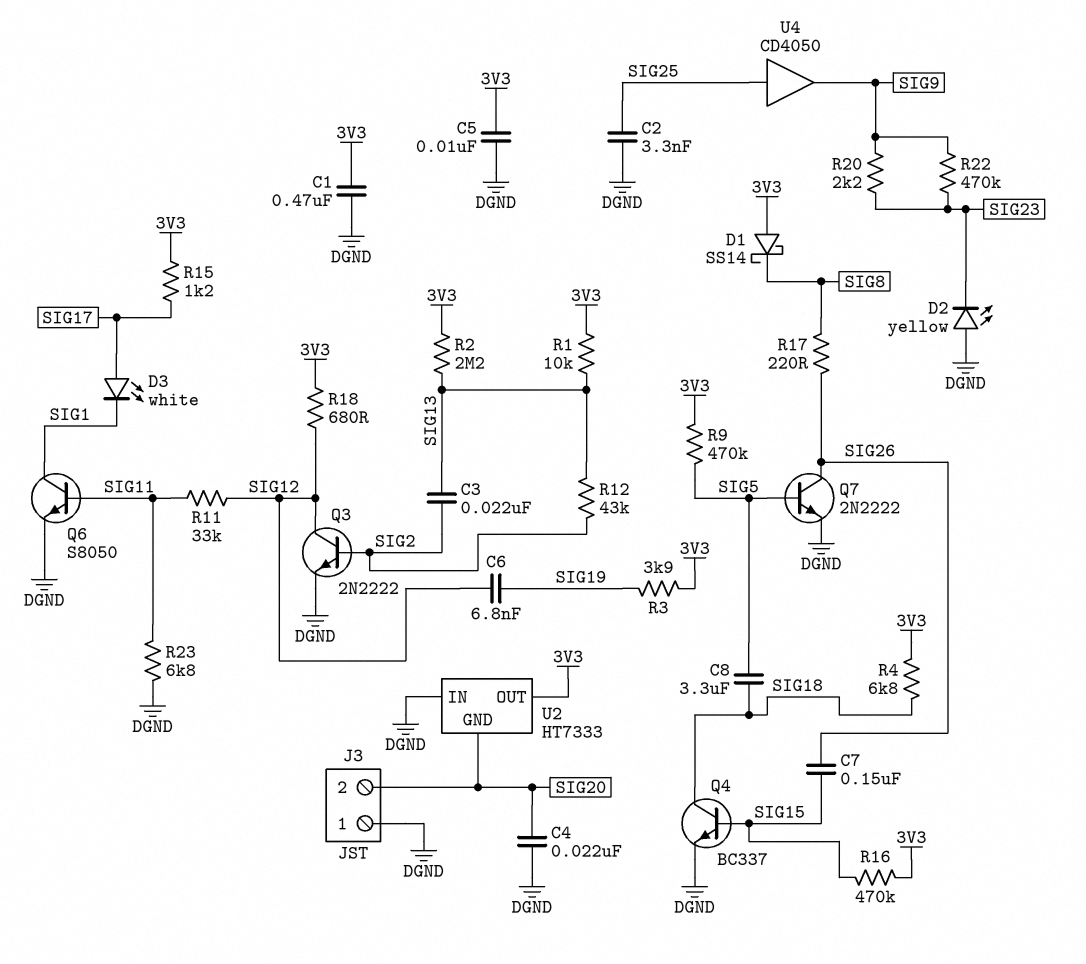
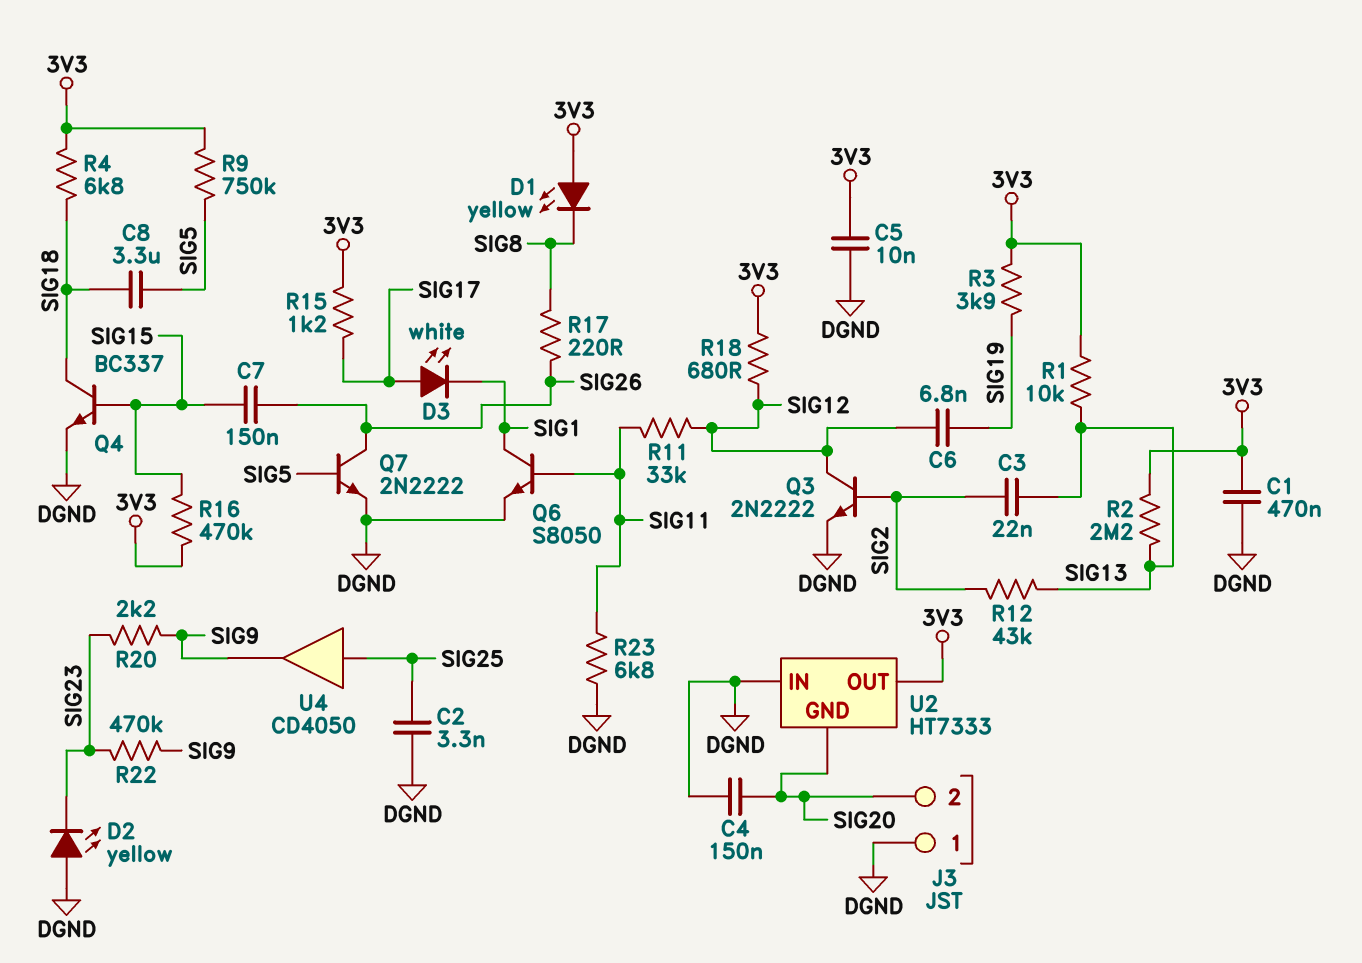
C4: 22nF (DGND, SIG20) -> 150nF (DGND, SIG20)
D1: schottky SS14 (A 3V3, K SIG8) -> LED yellow (A 3V3, K SIG8)
R9: 470k (3V3, SIG5) -> 750k (3V3, SIG5)

